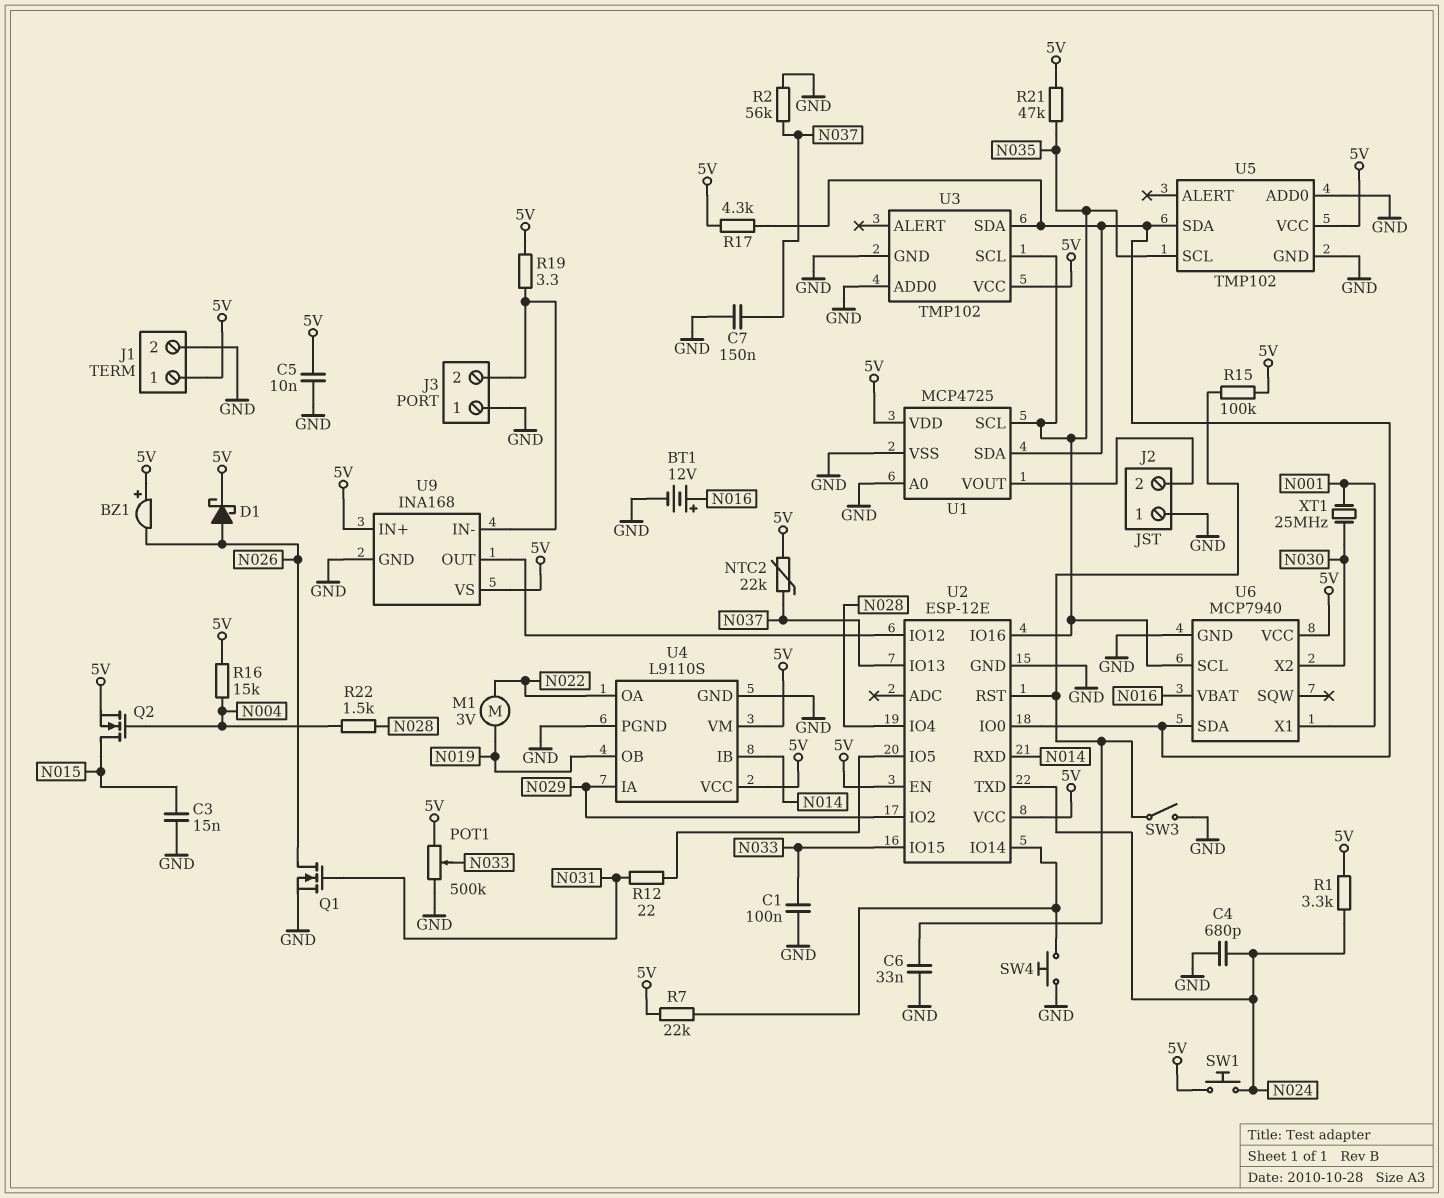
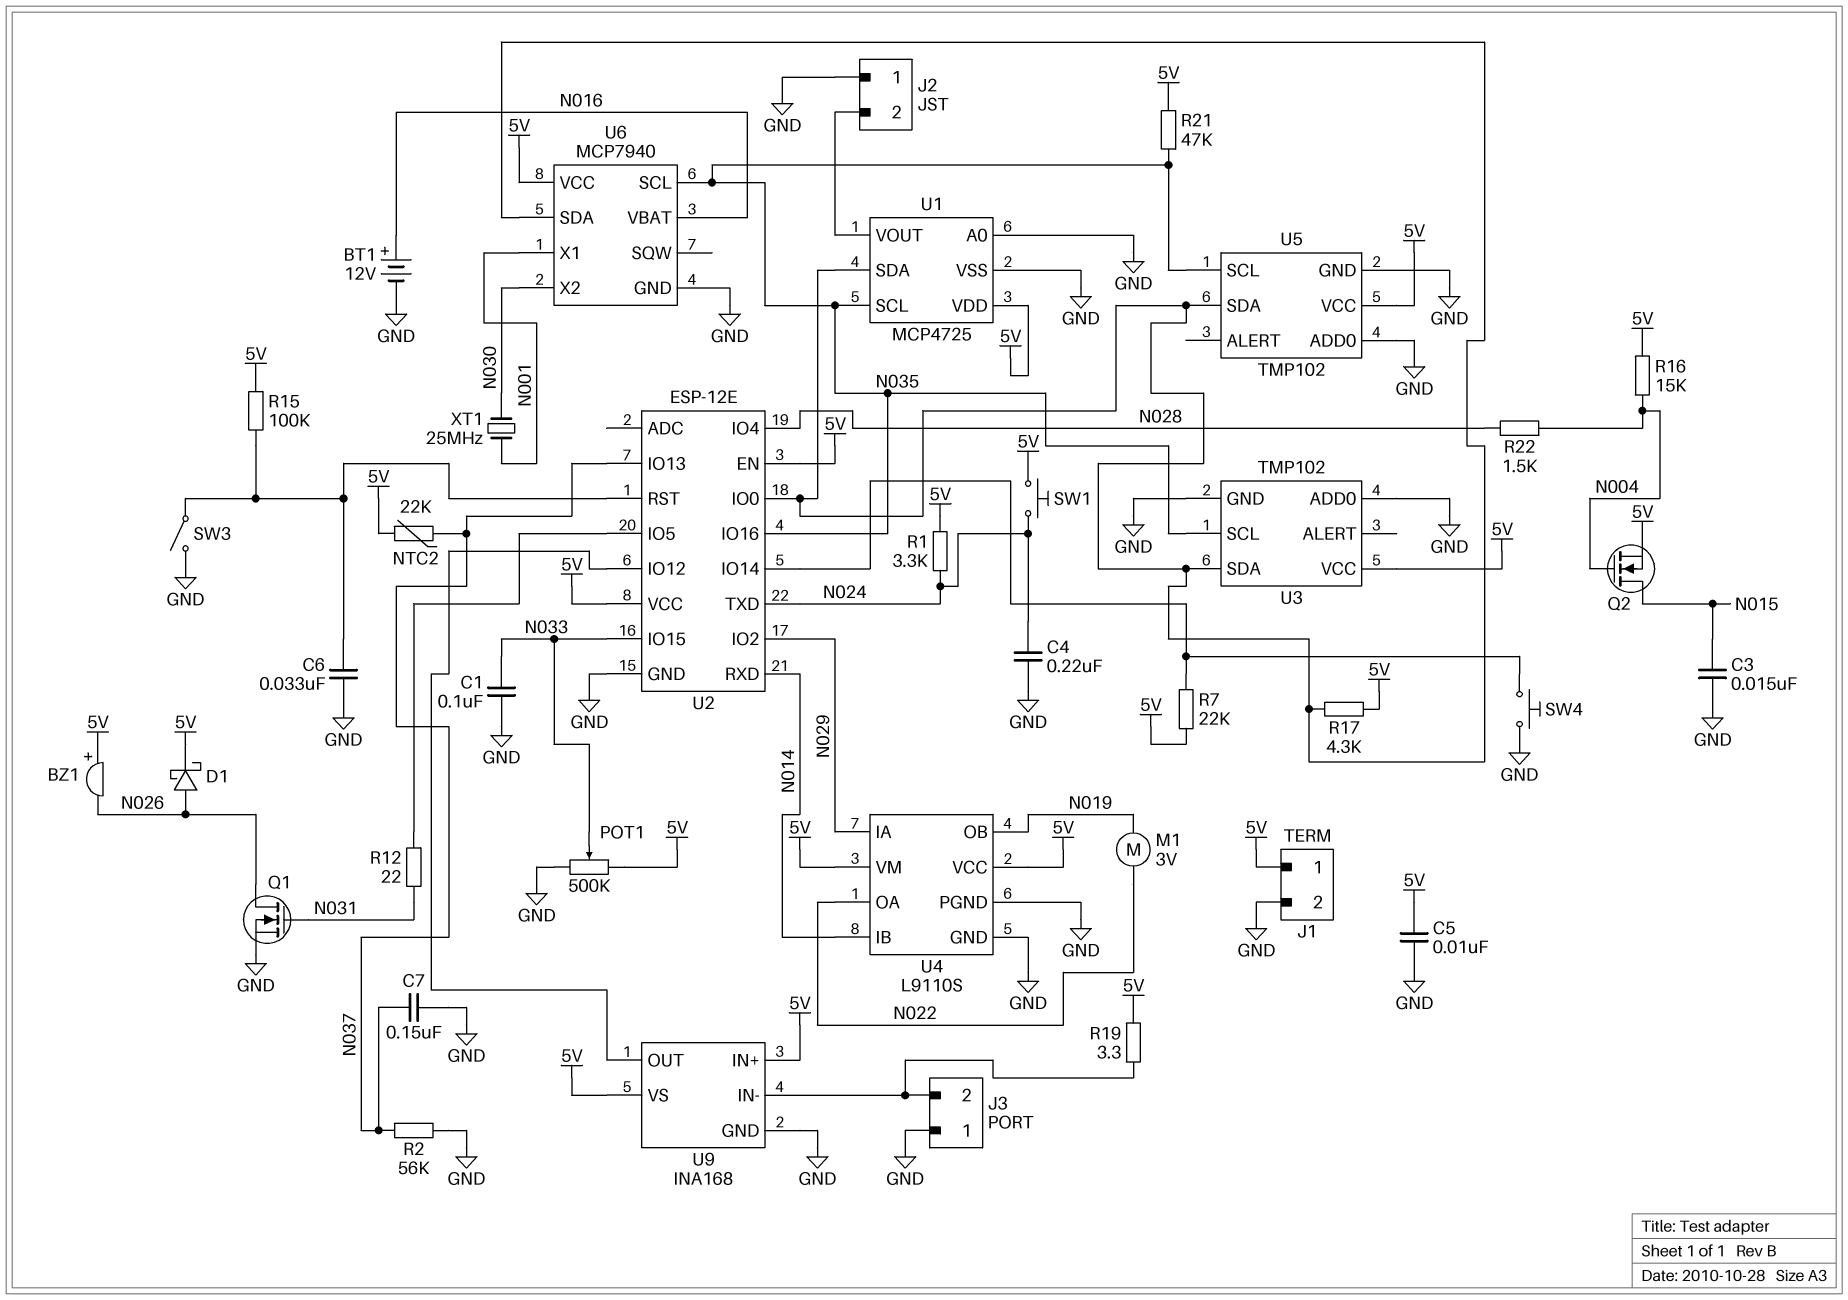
C4: 680pF (GND, N024) -> 220nF (GND, N024)

